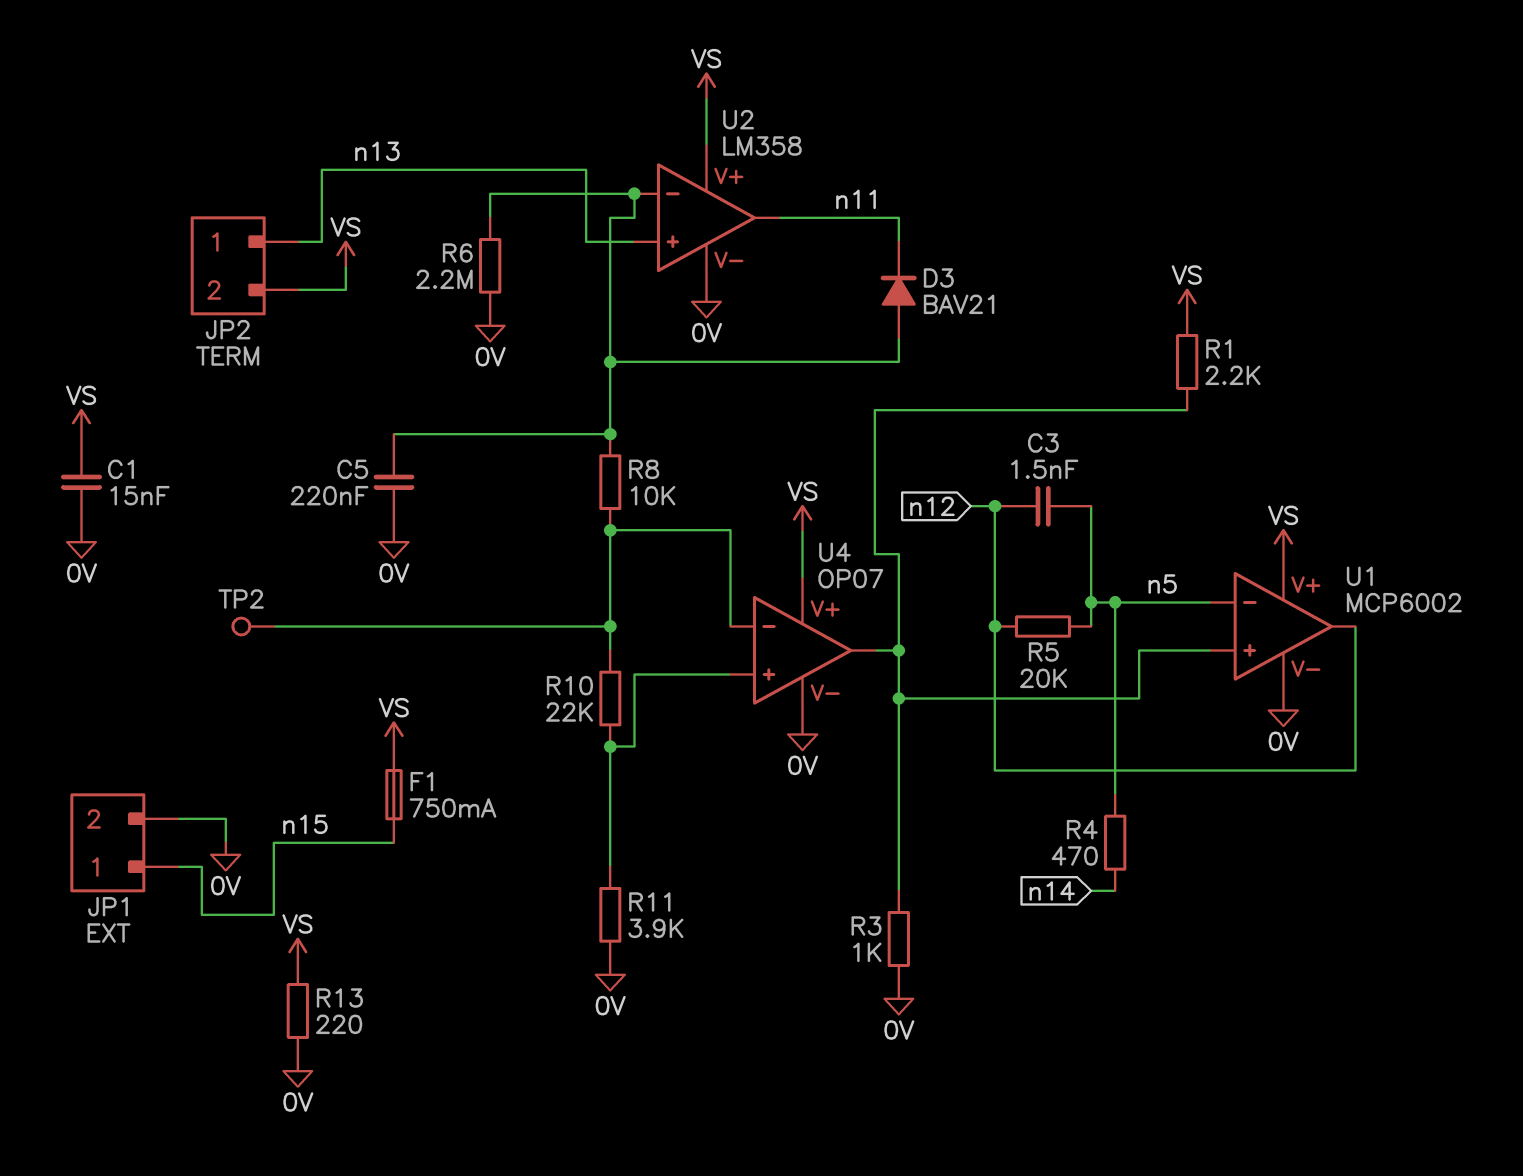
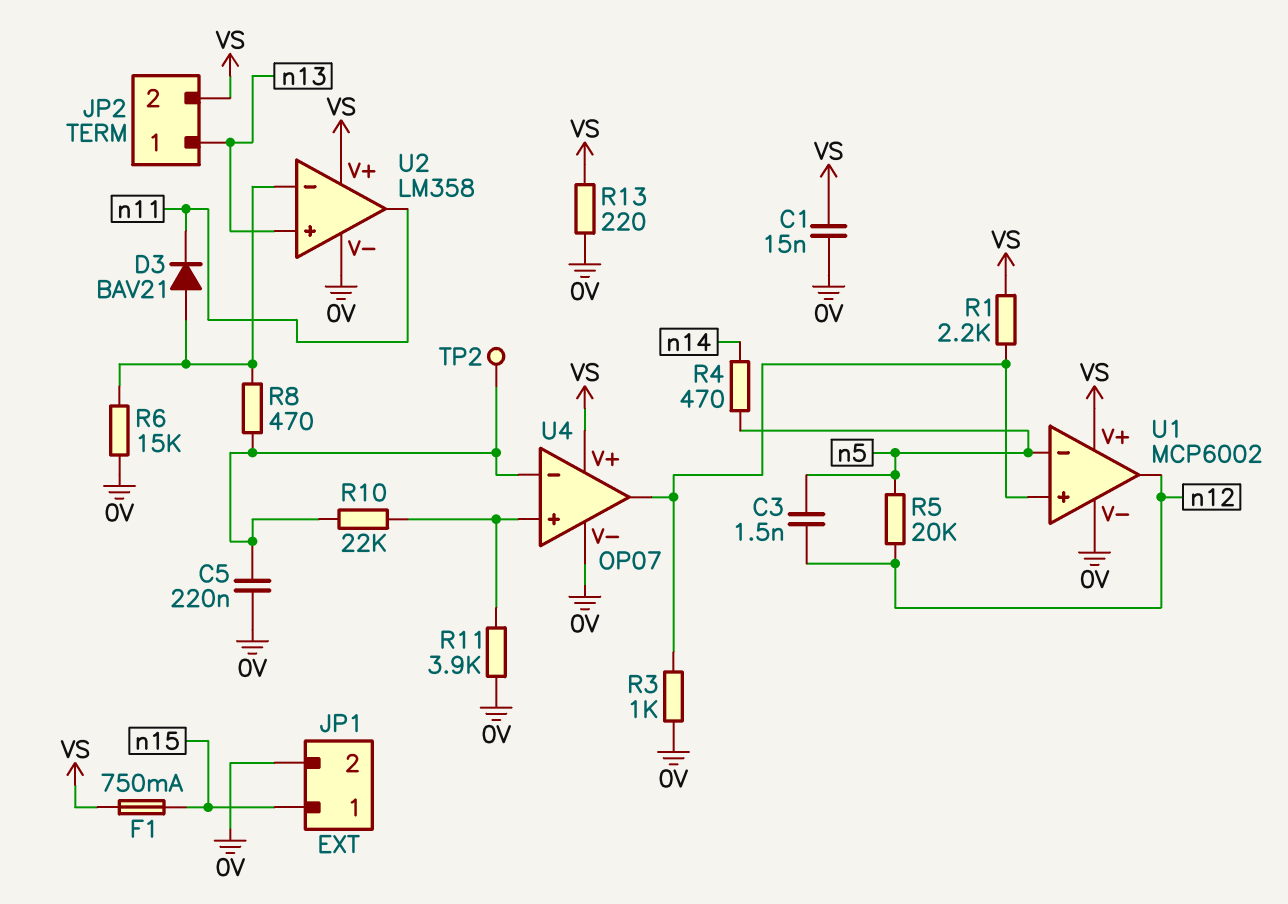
C5: 220nF (0V, U2/in-) -> 220nF (0V, U4/in-)
R6: 2.2M (0V, U2/in-) -> 15k (0V, U2/in-)
R8: 10k (U2/in-, U4/in-) -> 470 (U2/in-, U4/in-)

